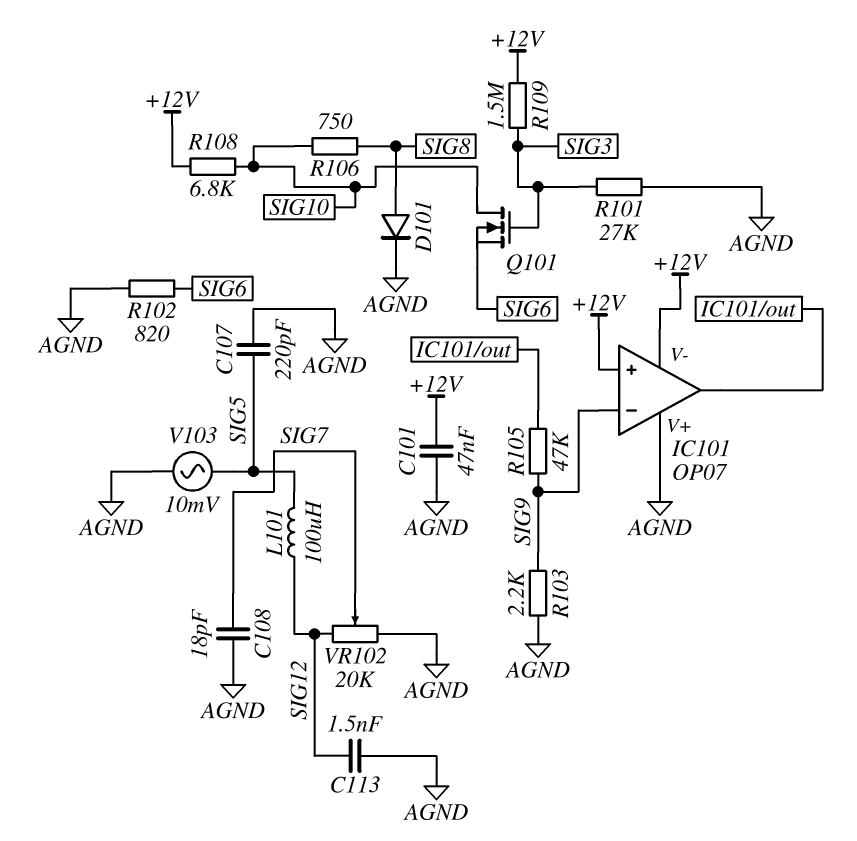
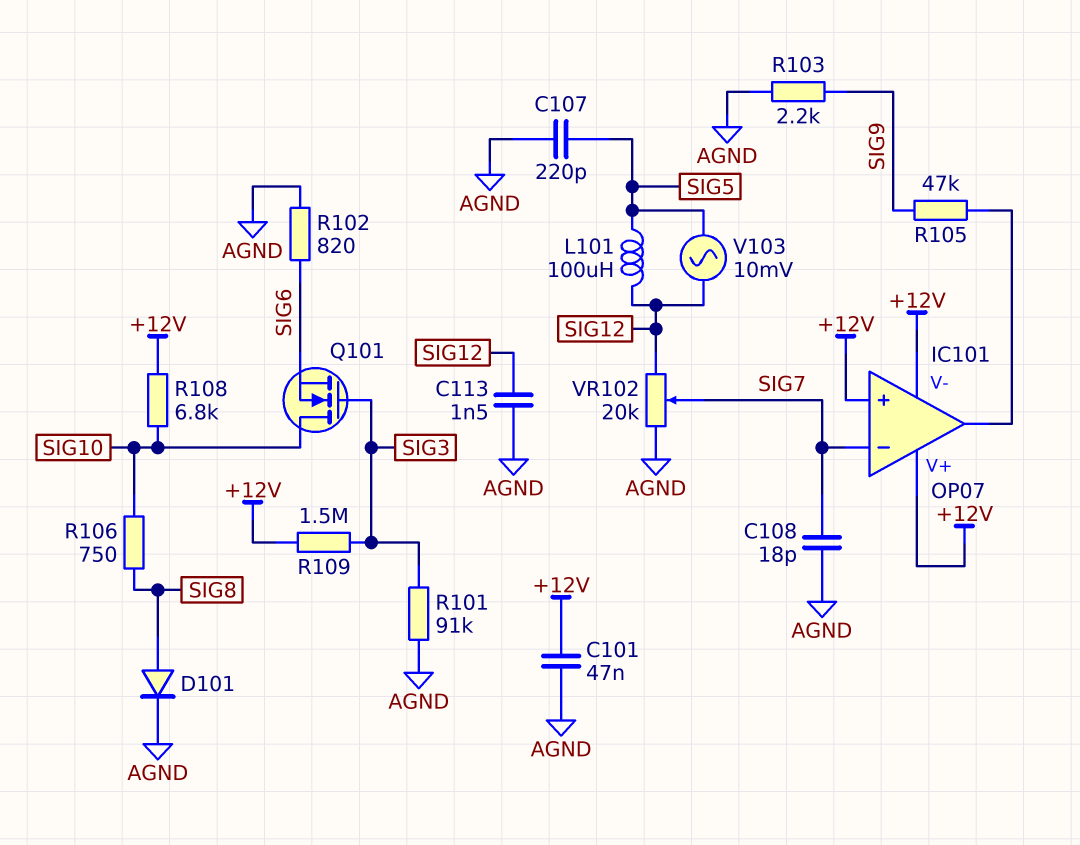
IC101 pin V+: AGND -> +12V
IC101 pin in-: SIG9 -> SIG7
R101: 27k (AGND, SIG3) -> 91k (AGND, SIG3)
V103: AC 10mV (AGND, SIG5) -> AC 10mV (SIG5, SIG12)

